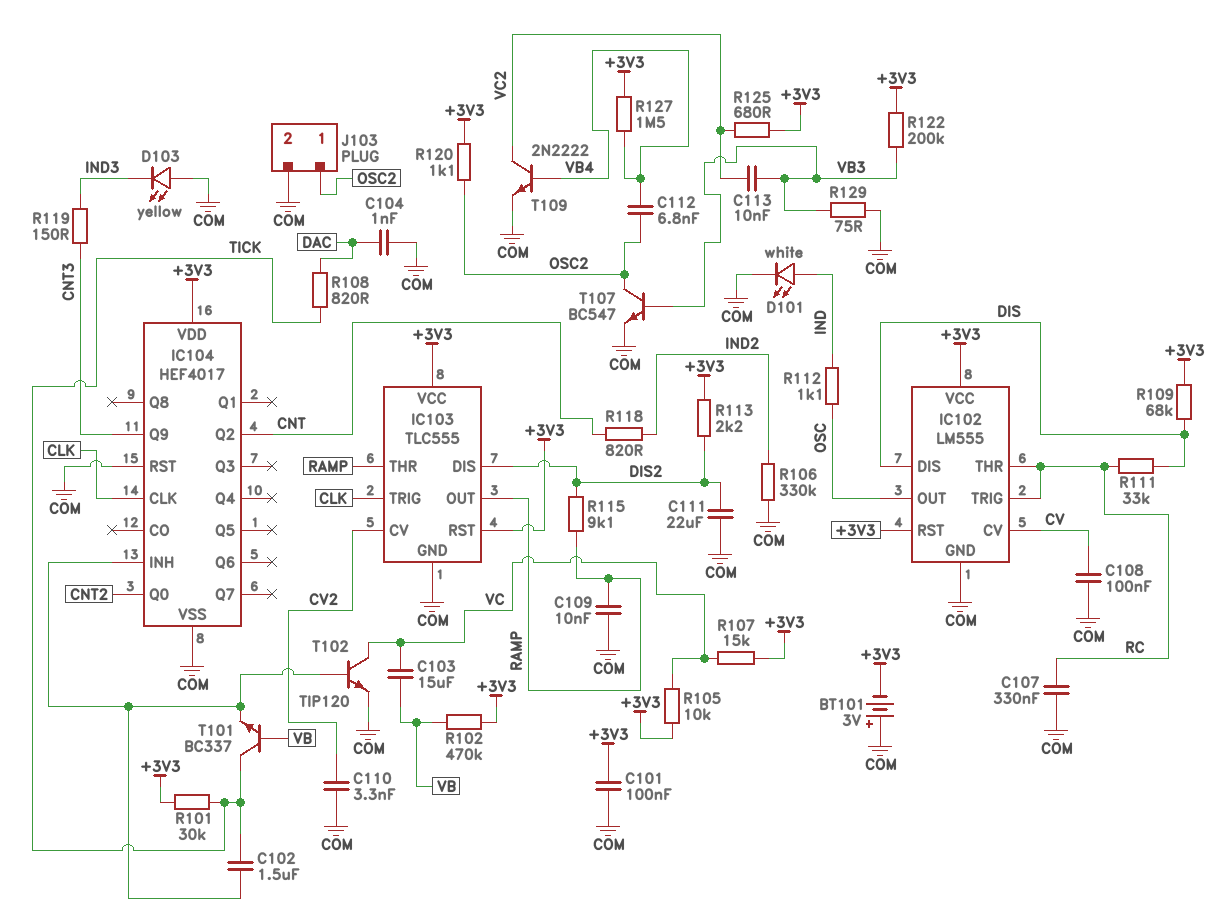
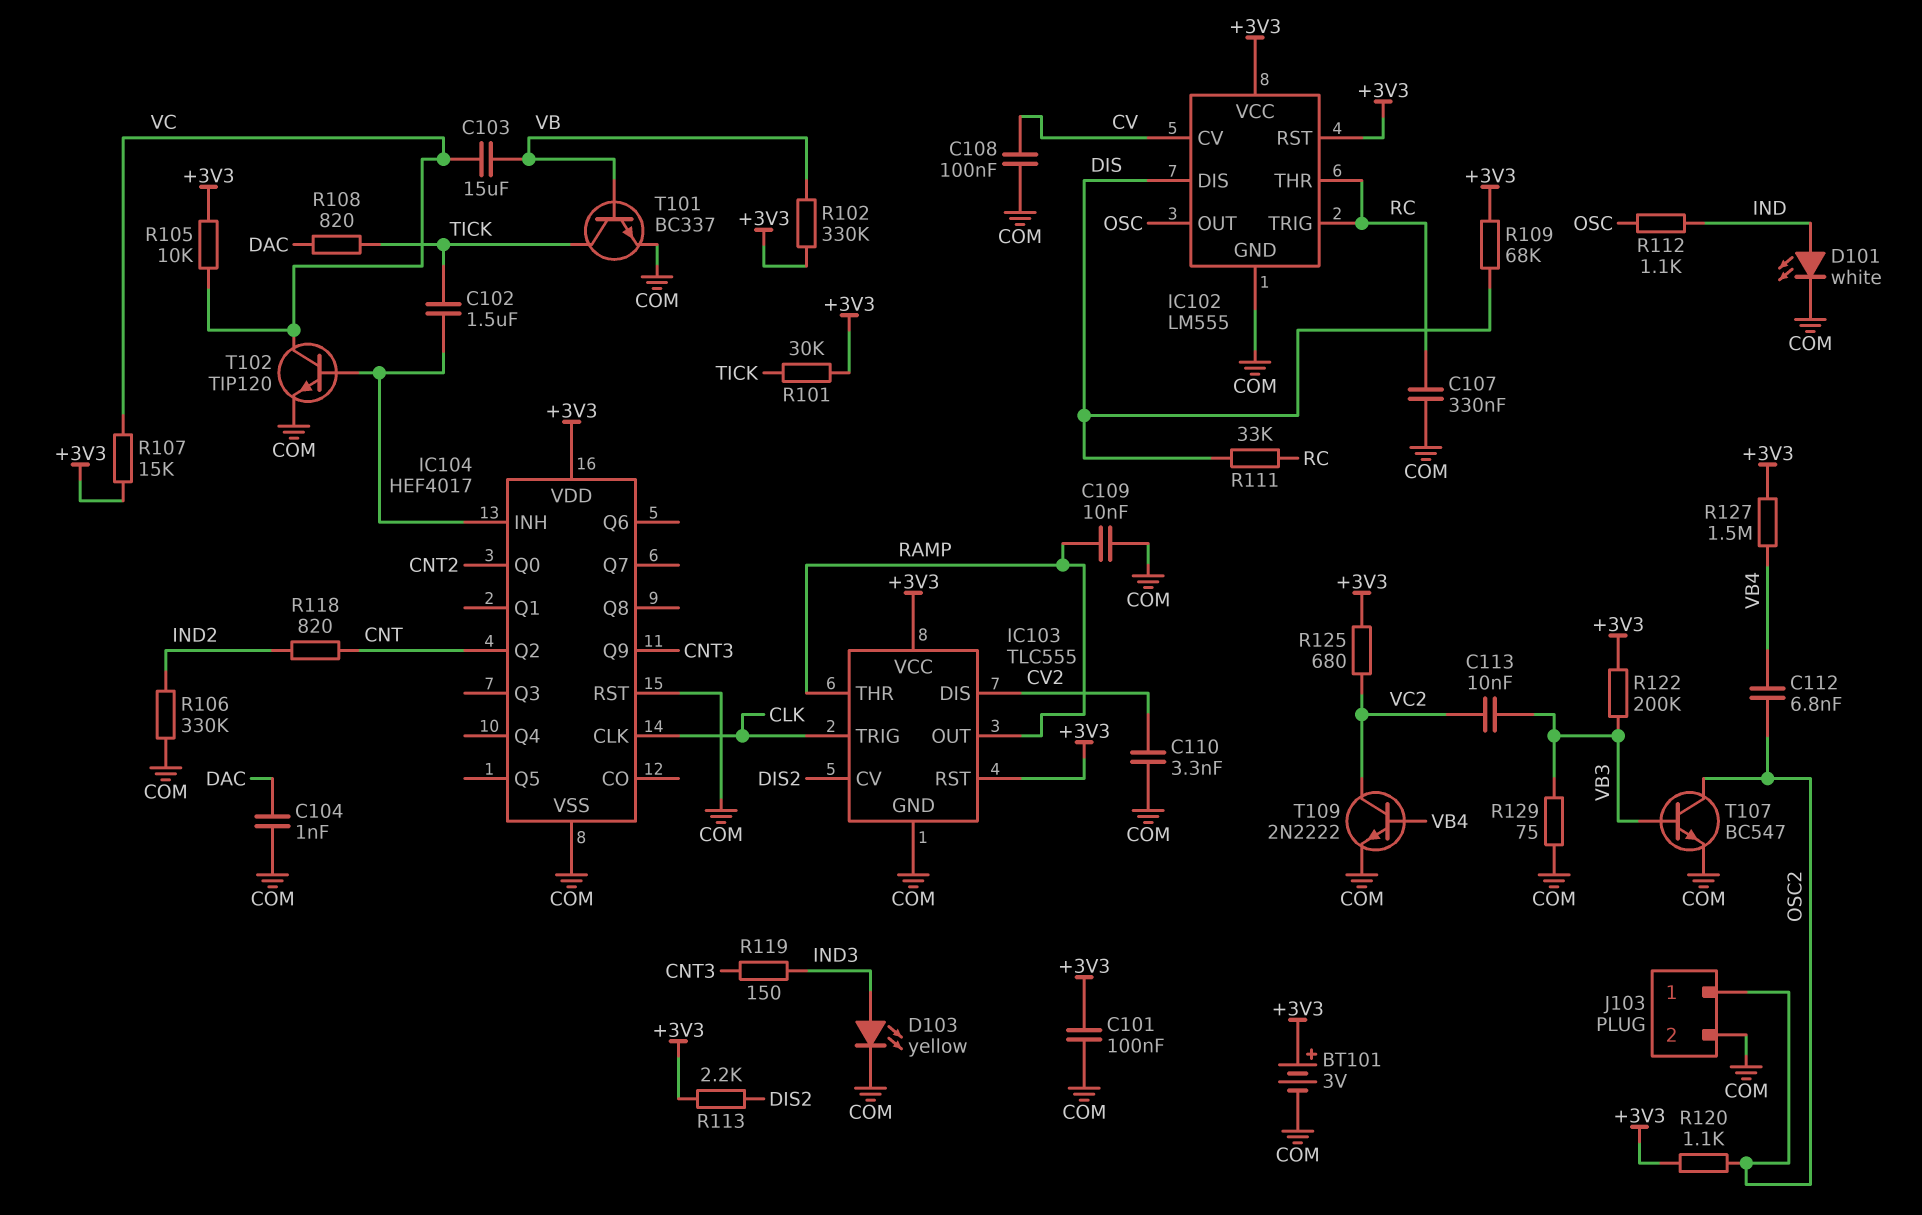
BT101: 3V (plus COM, minus +3V3) -> 3V (plus +3V3, minus COM)
C111: 22uF (COM, DIS2) -> none
D103: LED yellow (A COM, K IND3) -> LED yellow (A IND3, K COM)
IC103 pin CV: CV2 -> DIS2
IC103 pin DIS: DIS2 -> CV2
R102: 470k (+3V3, VB) -> 330k (+3V3, VB)
R115: 9.1k (DIS2, RAMP) -> none
T101: NPN BC337 (B VB, C TICK, E IC104/INH) -> NPN BC337 (B VB, C TICK, E COM)

